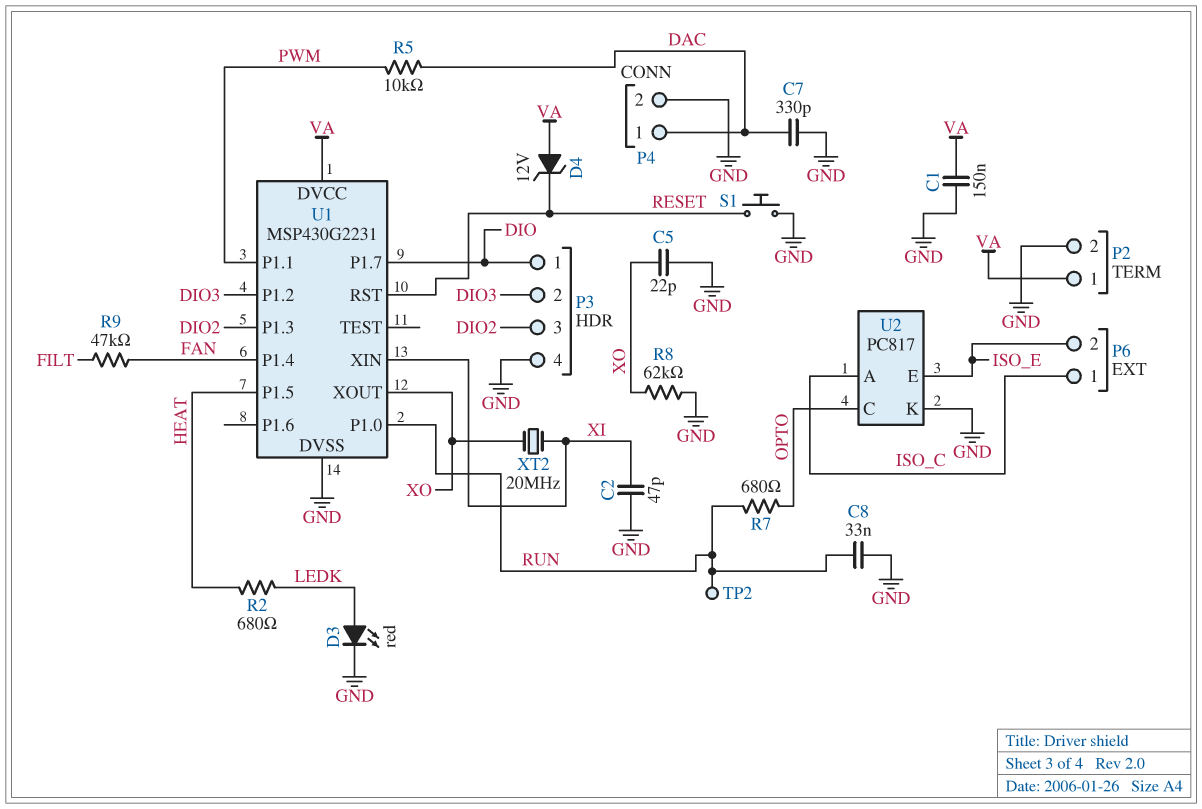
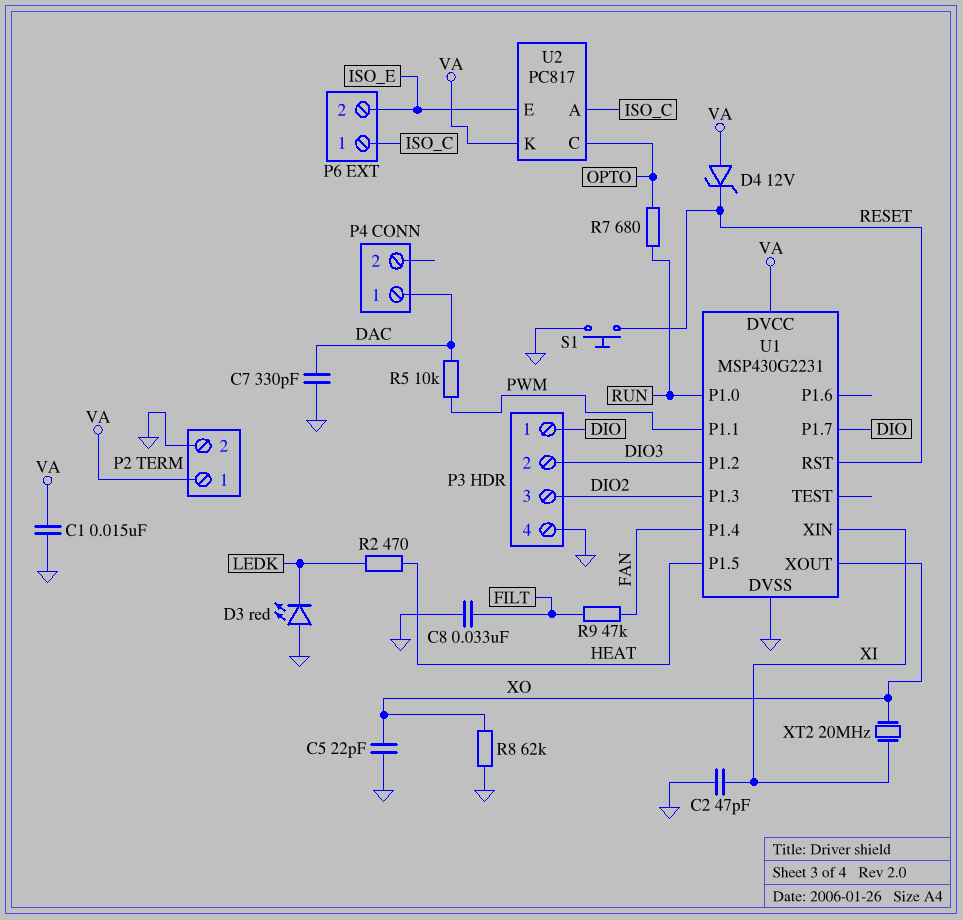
C1: 150nF (GND, VA) -> 15nF (GND, VA)
C8: 33nF (GND, RUN) -> 33nF (FILT, GND)
D3: LED red (A LEDK, K GND) -> LED red (A GND, K LEDK)
P4 pin 2: GND -> none
R2: 680 (HEAT, LEDK) -> 470 (HEAT, LEDK)
TP2: test point (RUN) -> none
U2 pin K: GND -> VA

